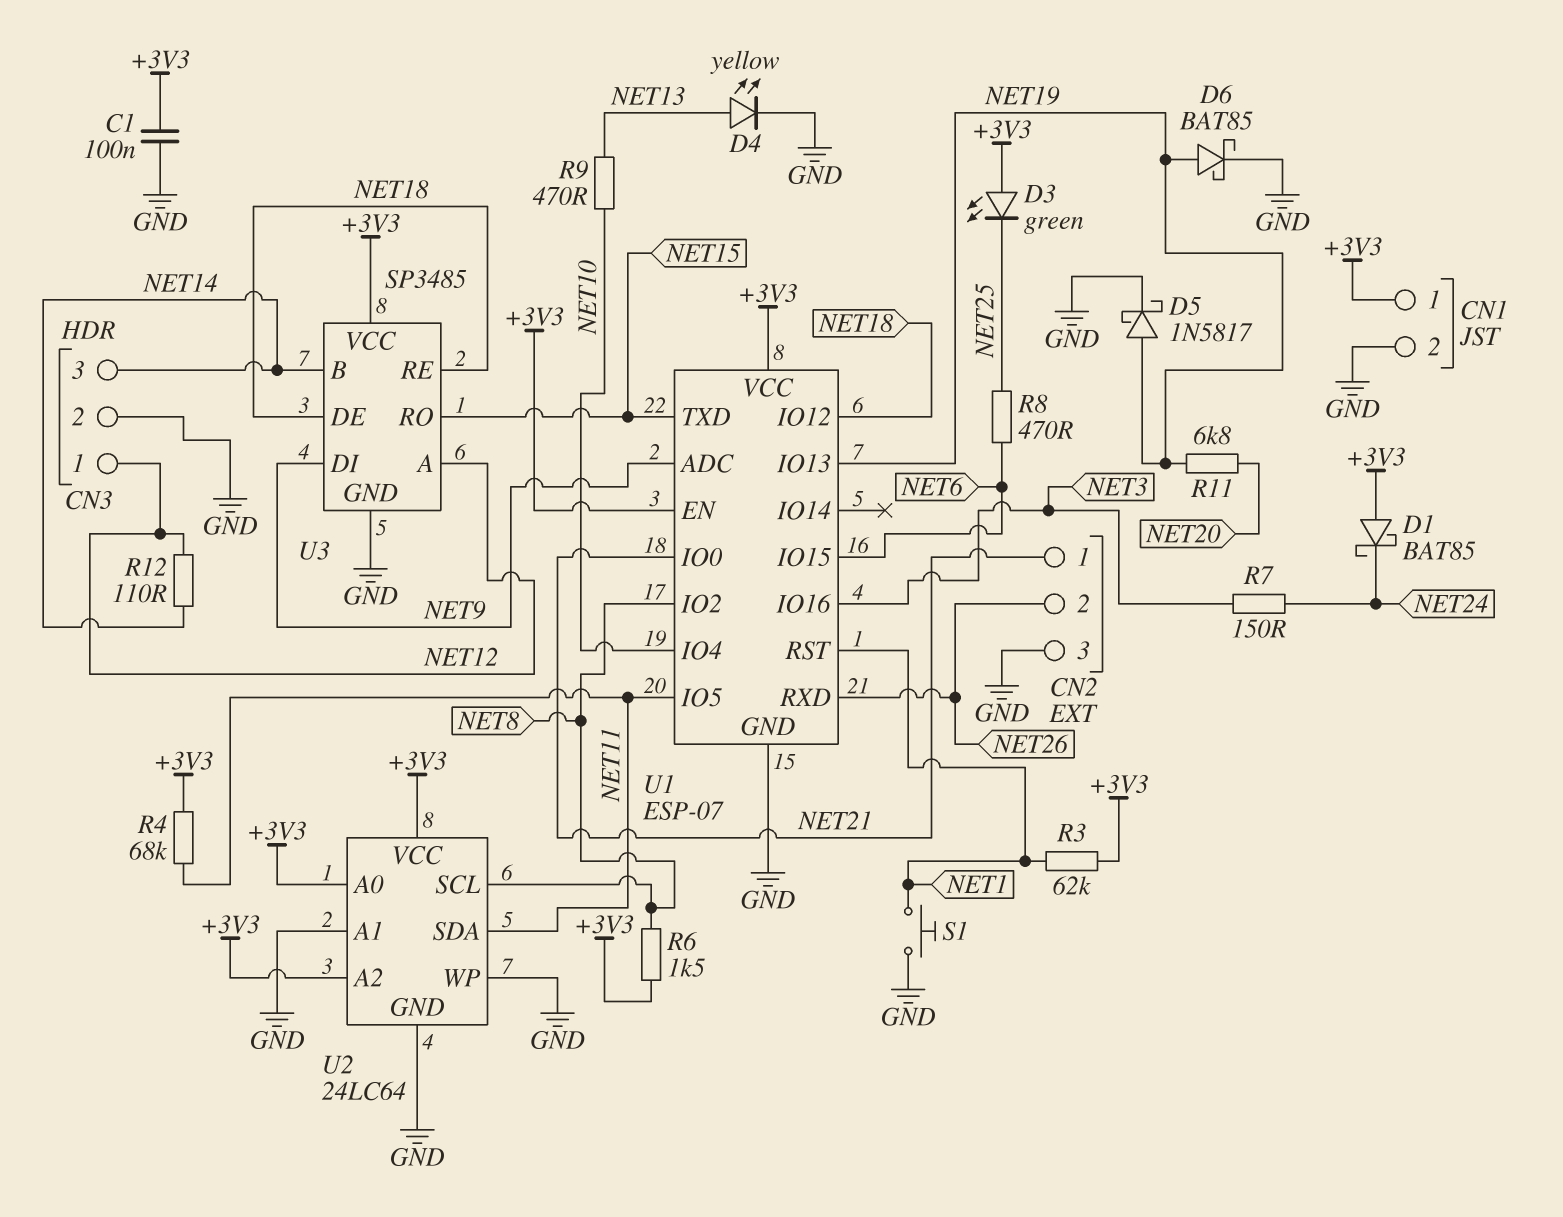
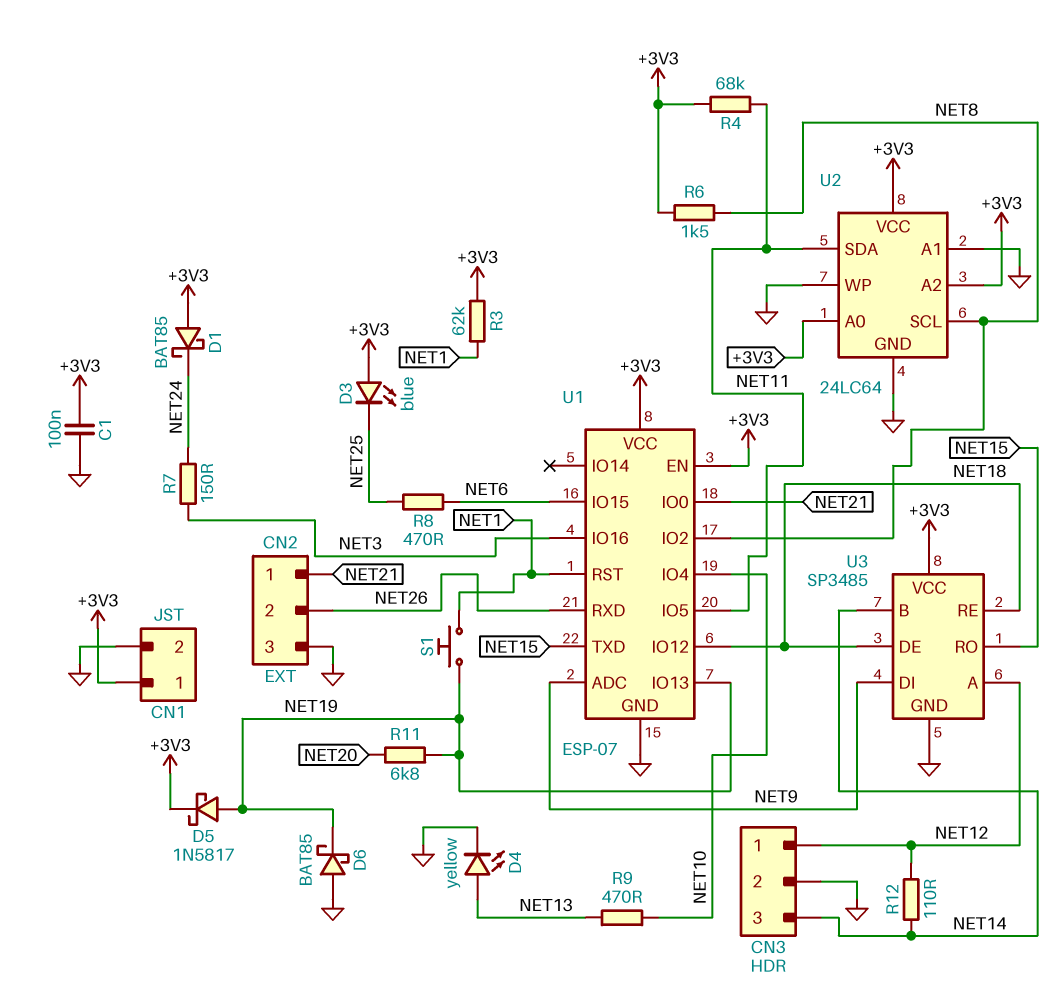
D3: LED green (A +3V3, K NET25) -> LED blue (A +3V3, K NET25)
D5: schottky 1N5817 (A NET19, K GND) -> schottky 1N5817 (A NET19, K +3V3)
D6: schottky BAT85 (A NET19, K GND) -> schottky BAT85 (A GND, K NET19)
S1: button (GND, NET1) -> button (NET1, NET19)

